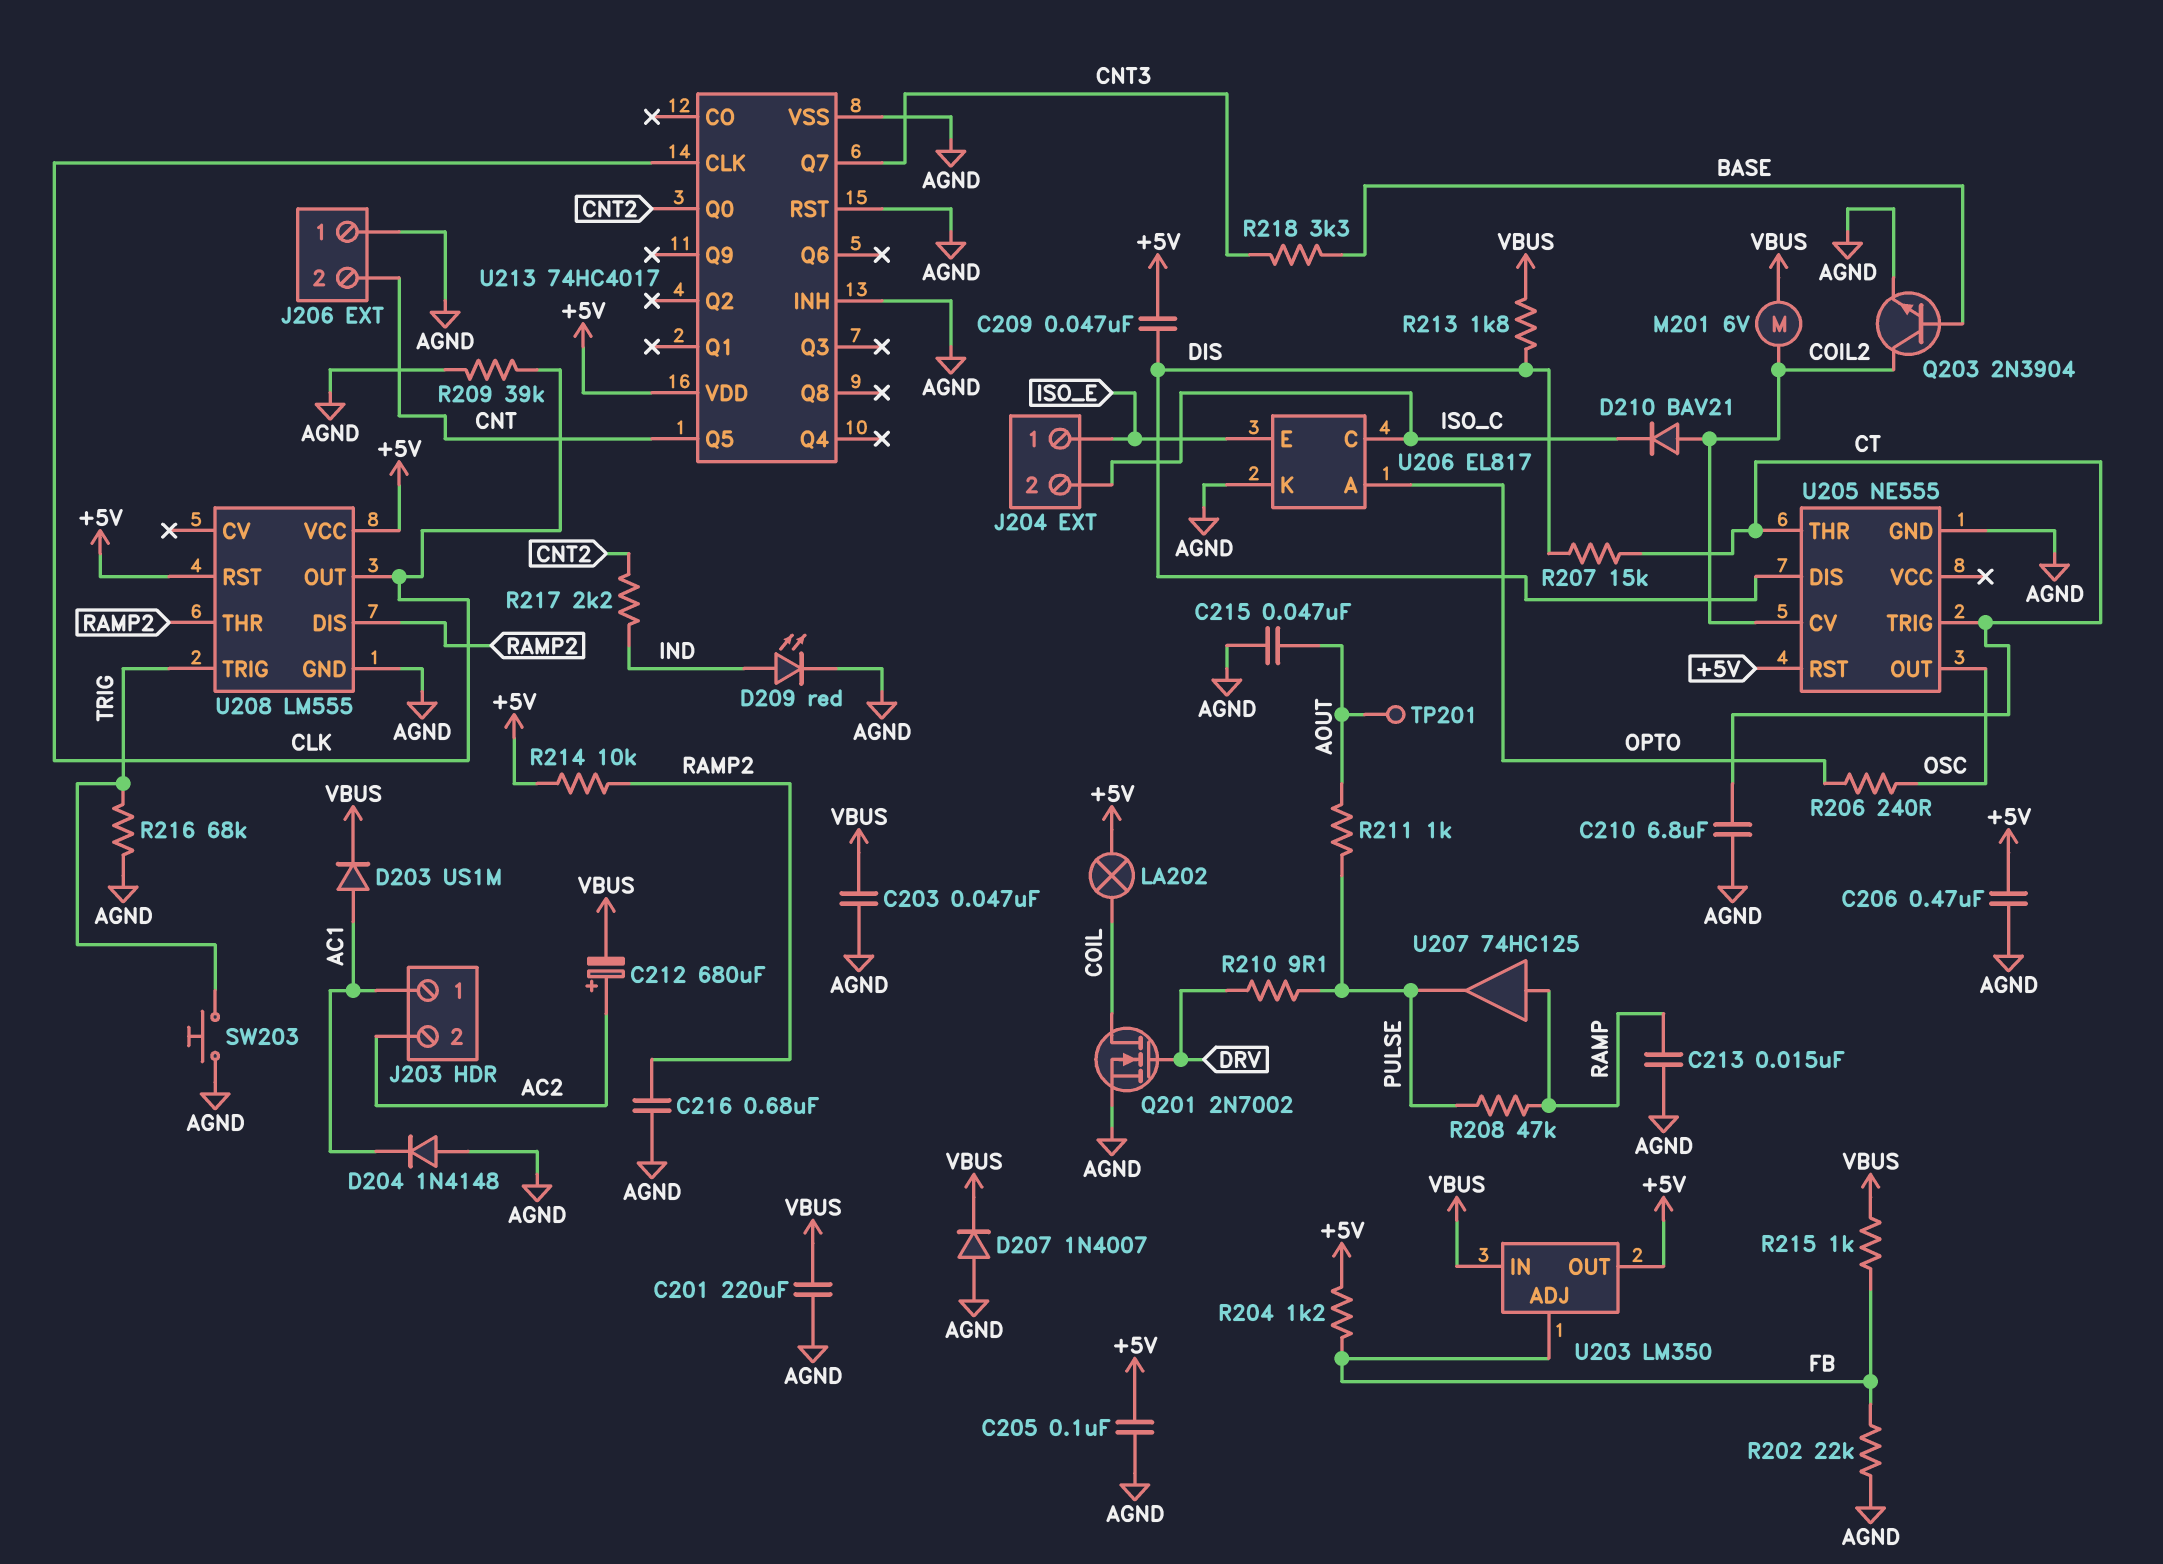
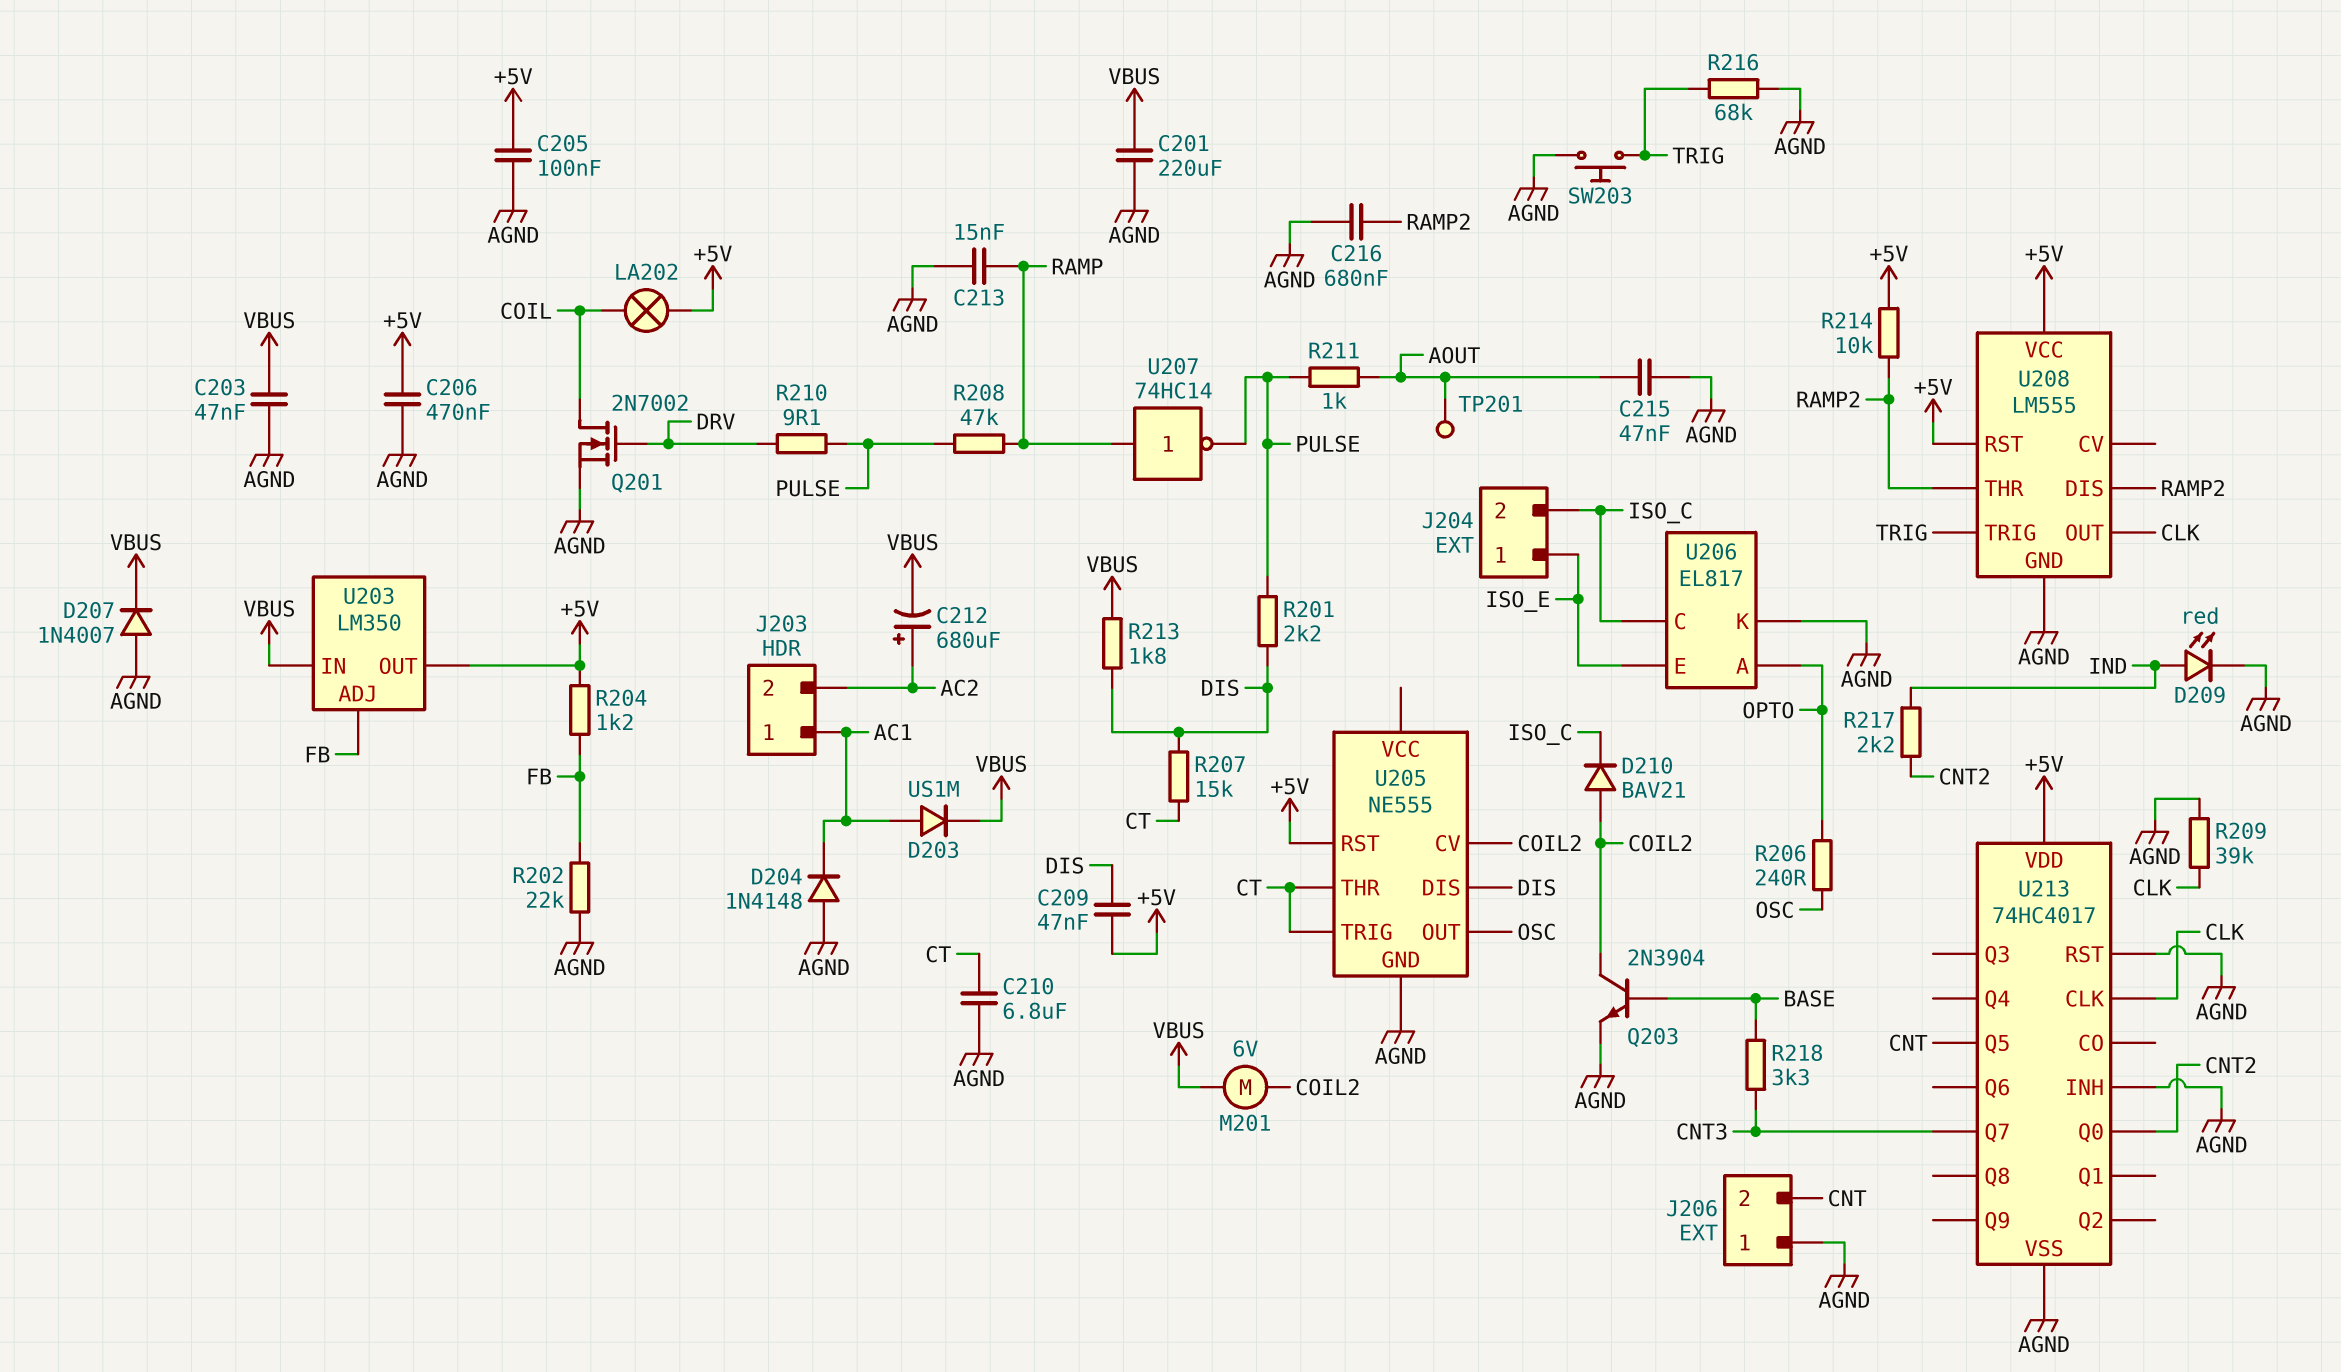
R201: none -> 2.2k (DIS, PULSE)
R215: 1k (FB, VBUS) -> none
U207: buffer 74HC125 (in RAMP, out PULSE) -> NOT 74HC14 (in RAMP, out PULSE)

